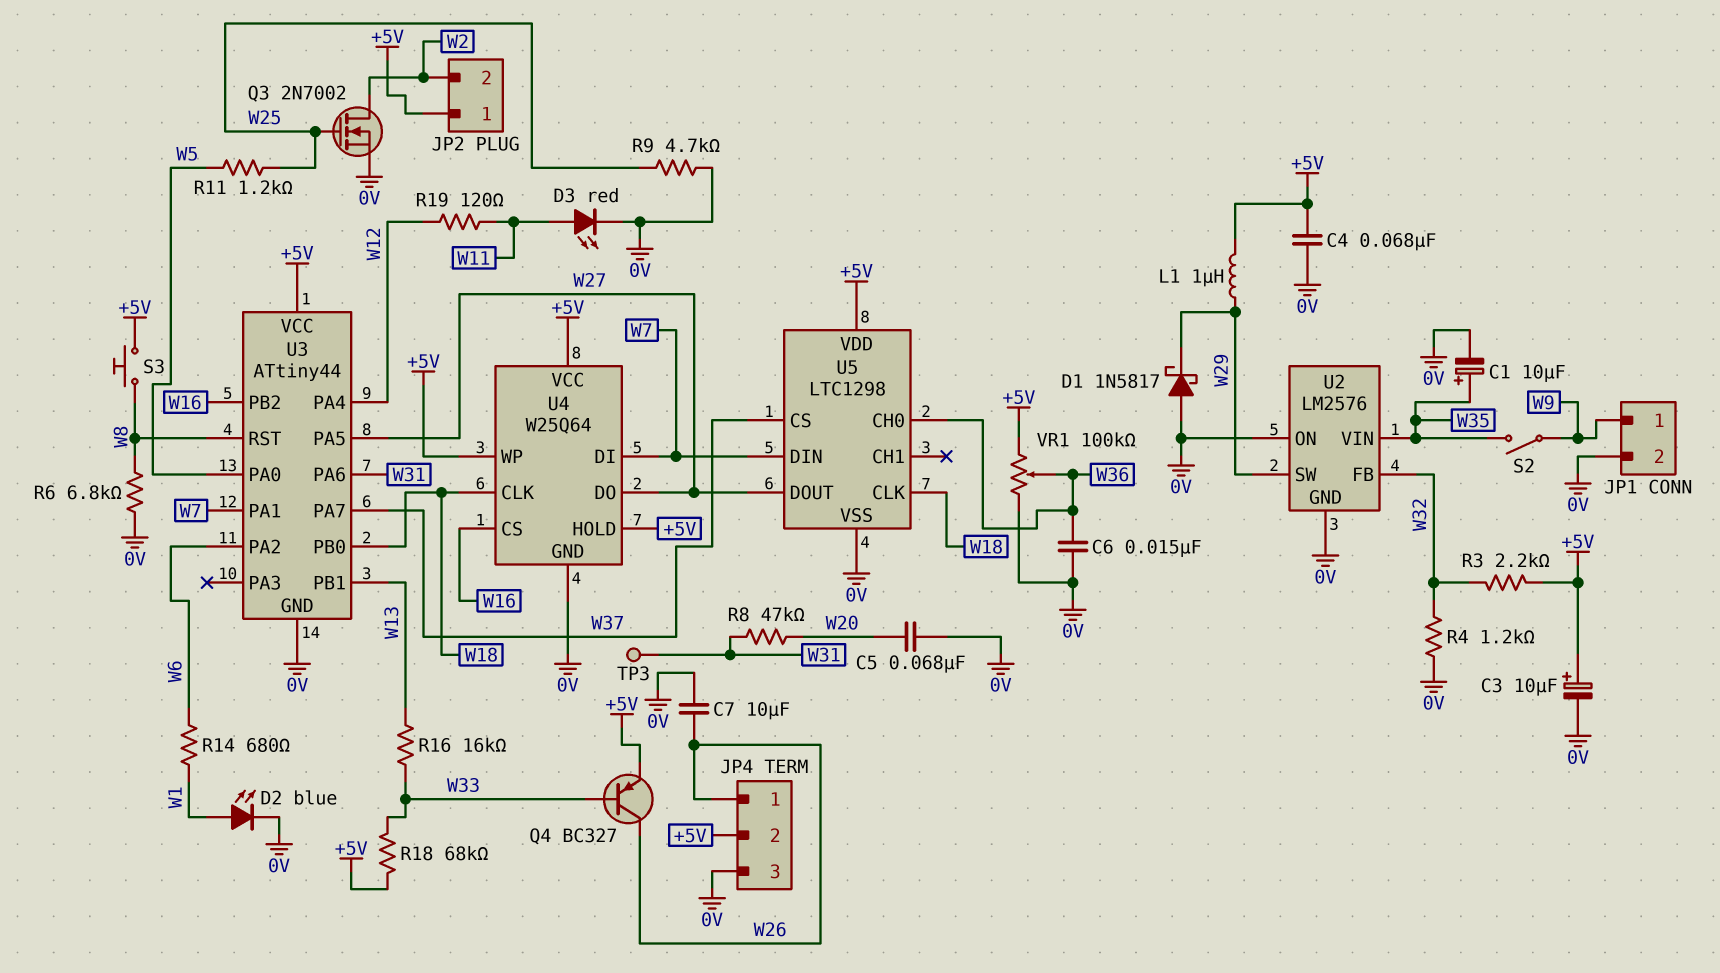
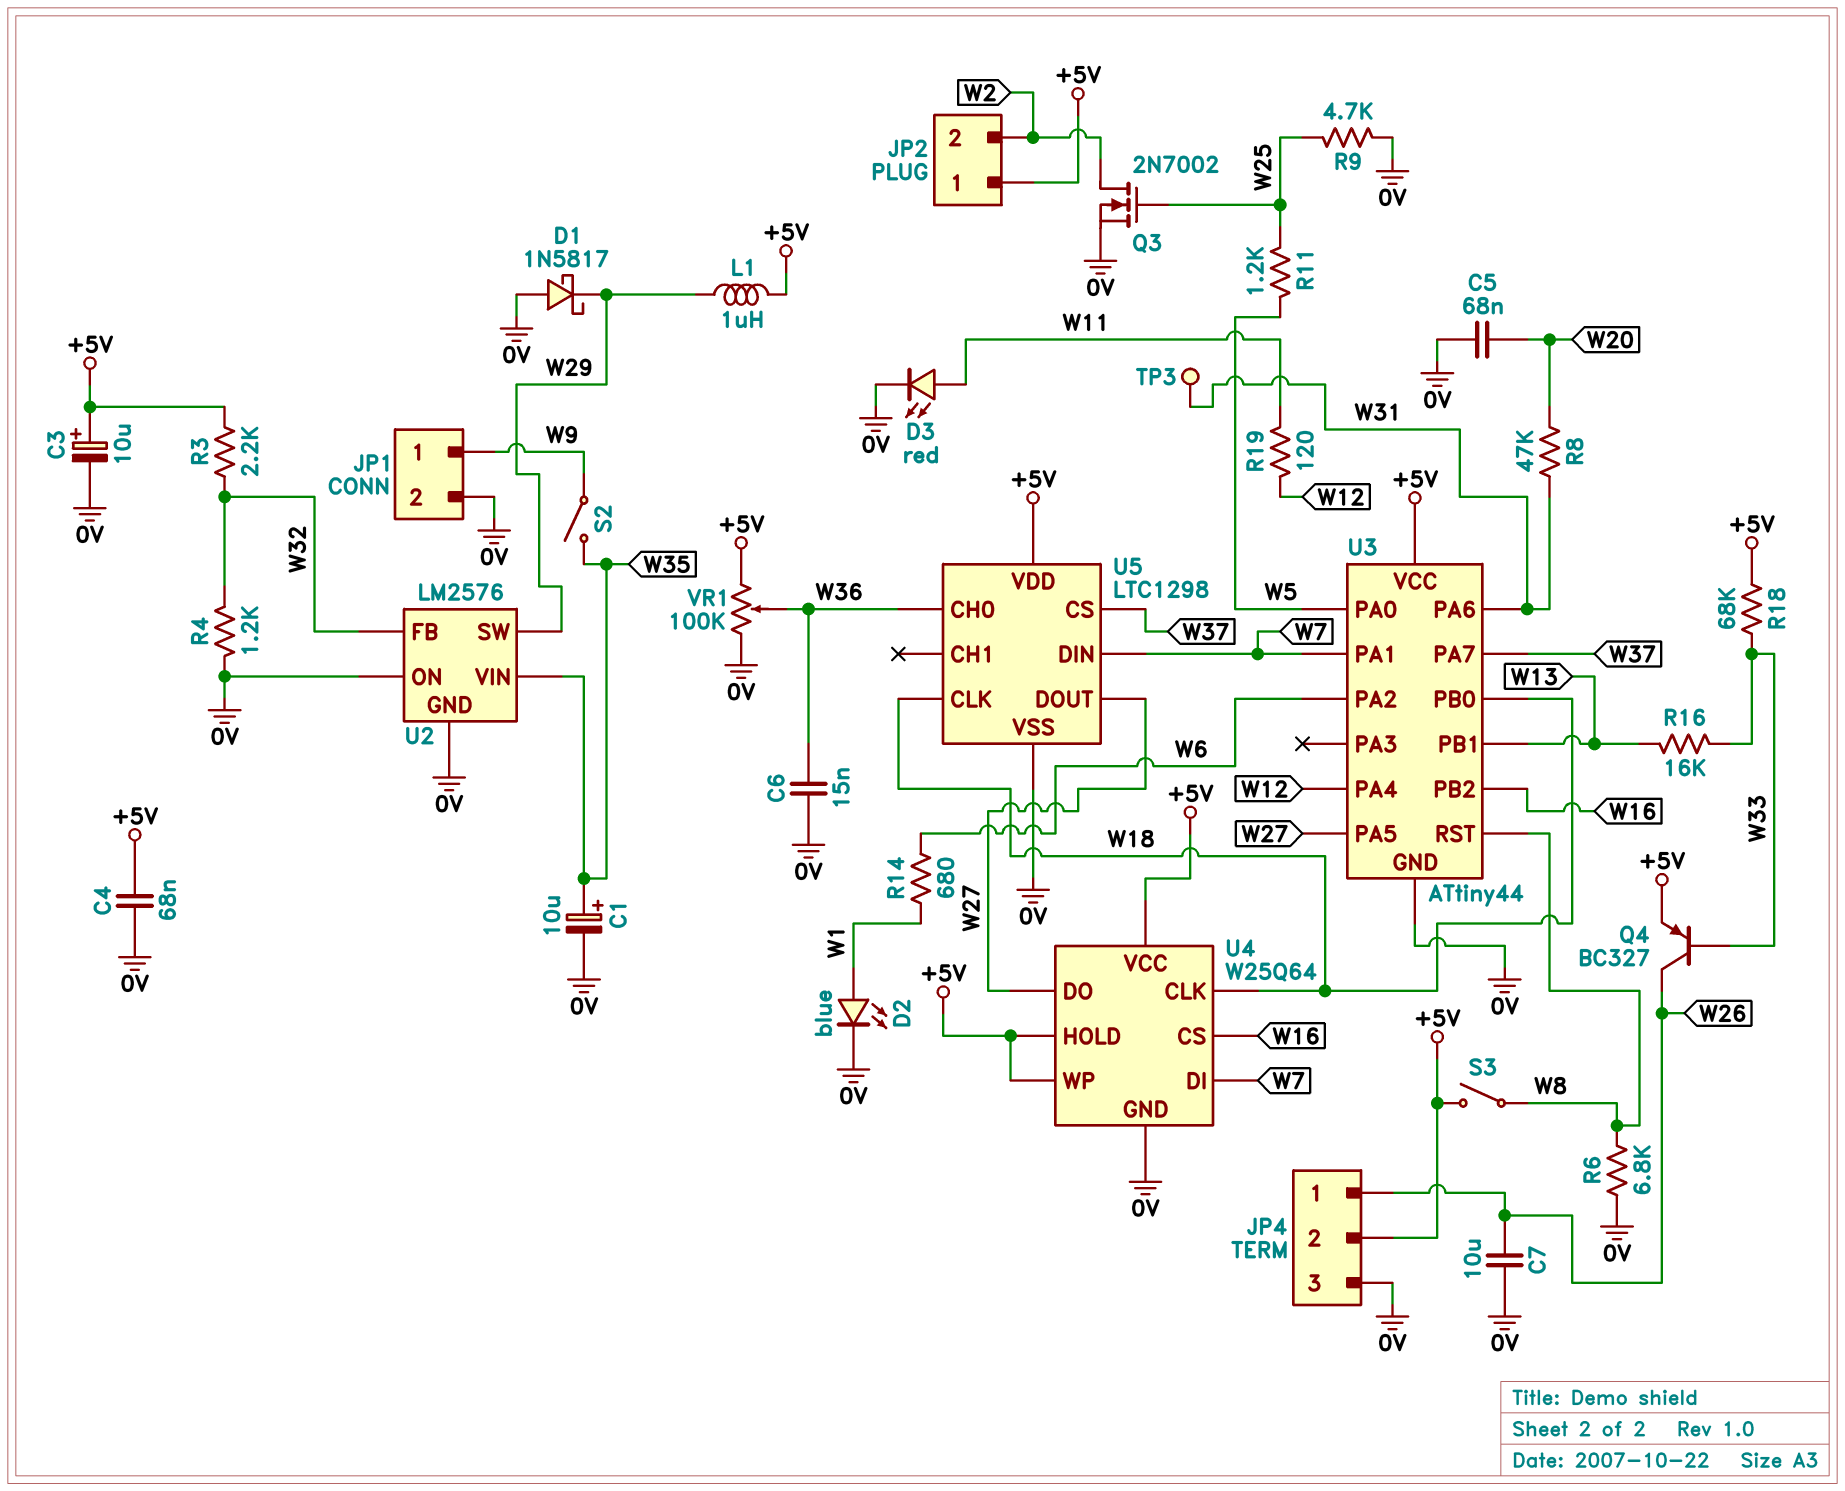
S3: button (+5V, W8) -> switch (+5V, W8)

